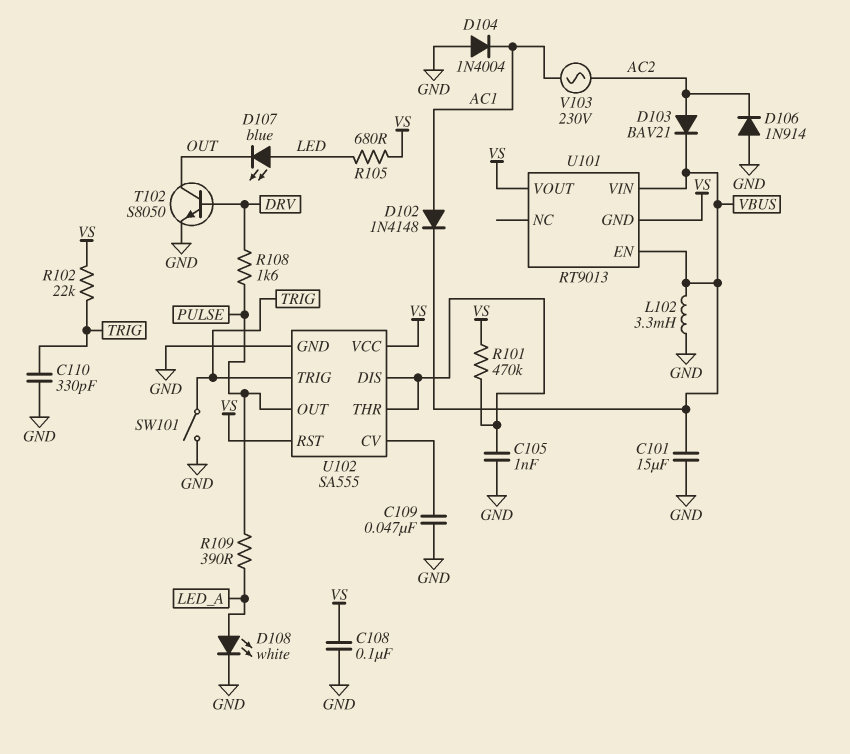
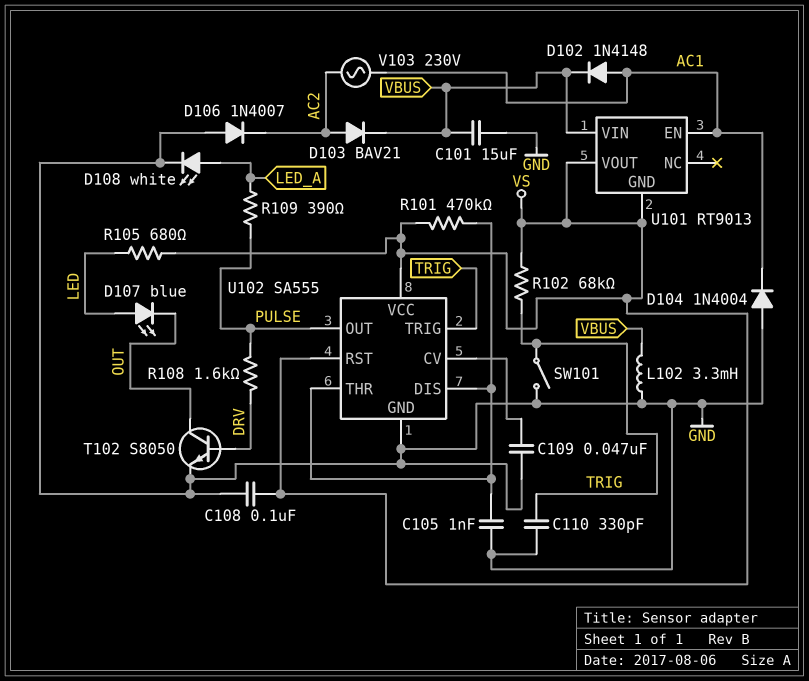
D106: diode 1N914 (A GND, K AC2) -> diode 1N4007 (A GND, K AC2)
R102: 22k (TRIG, VS) -> 68k (TRIG, VS)
U101 pin EN: VBUS -> AC1

